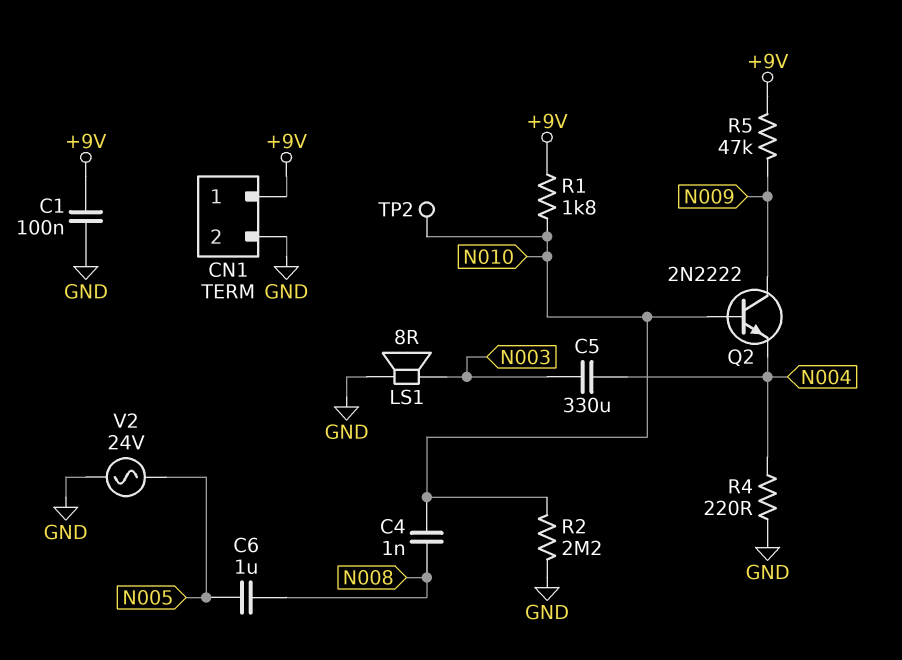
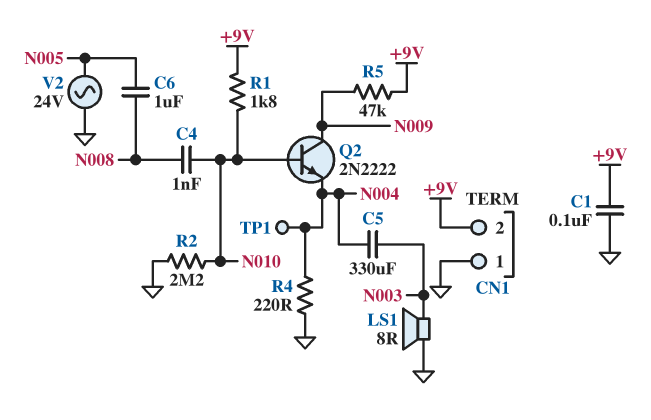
CN1 pin 1: +9V -> GND
CN1 pin 2: GND -> +9V
TP1: none -> test point (N004)
TP2: test point (N010) -> none

